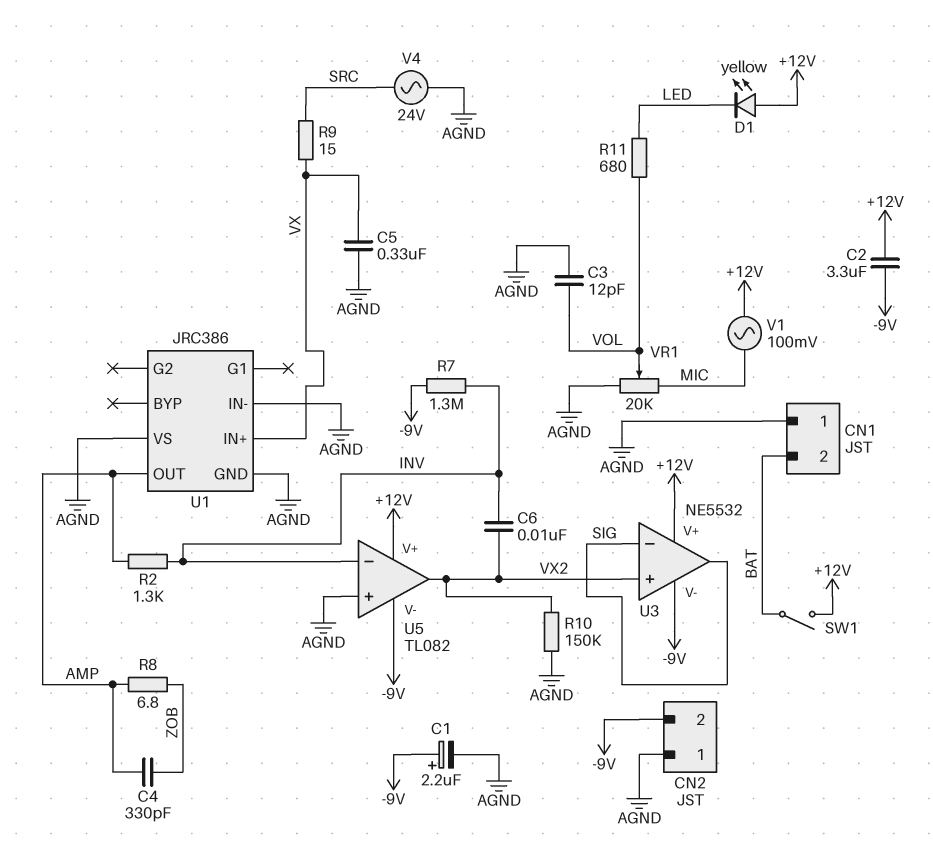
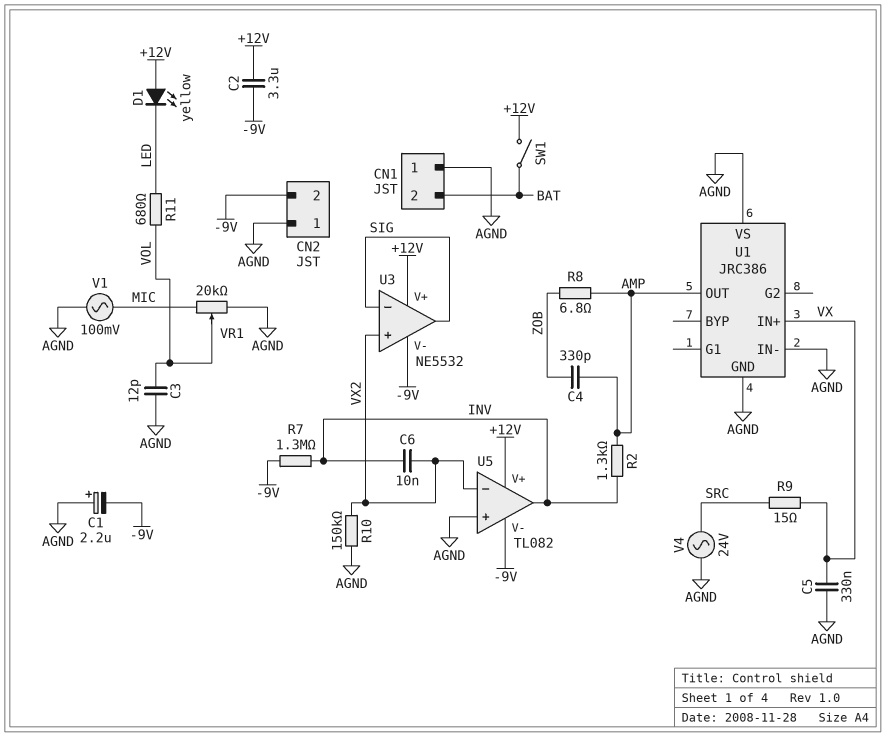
C1: 2.2uF (plus -9V, minus AGND) -> 2.2uF (plus AGND, minus -9V)
U5 pin in-: INV -> VX2
U5 pin out: VX2 -> INV
V1: AC 100mV (+12V, MIC) -> AC 100mV (AGND, MIC)

